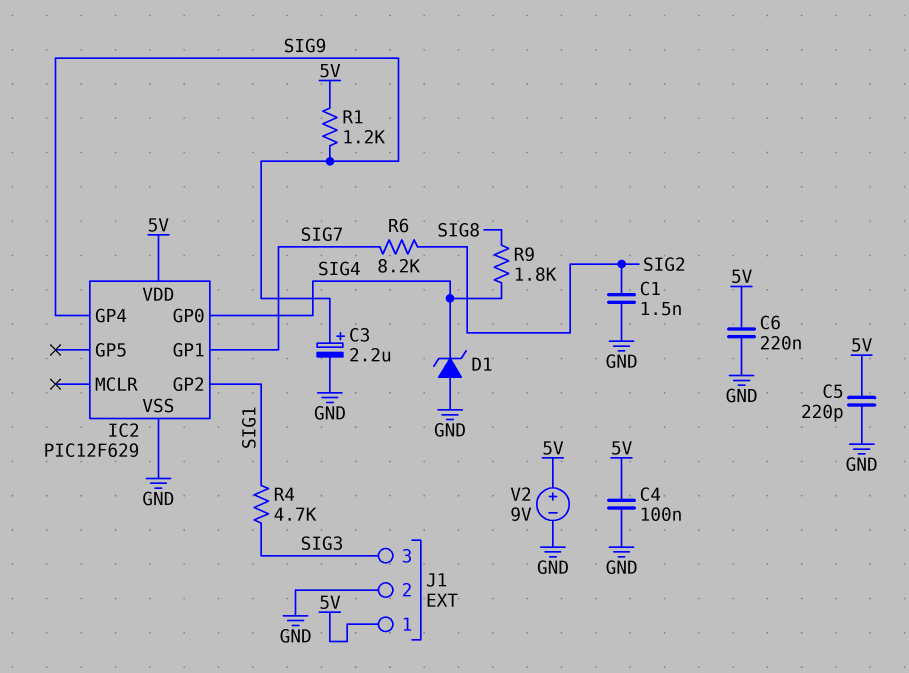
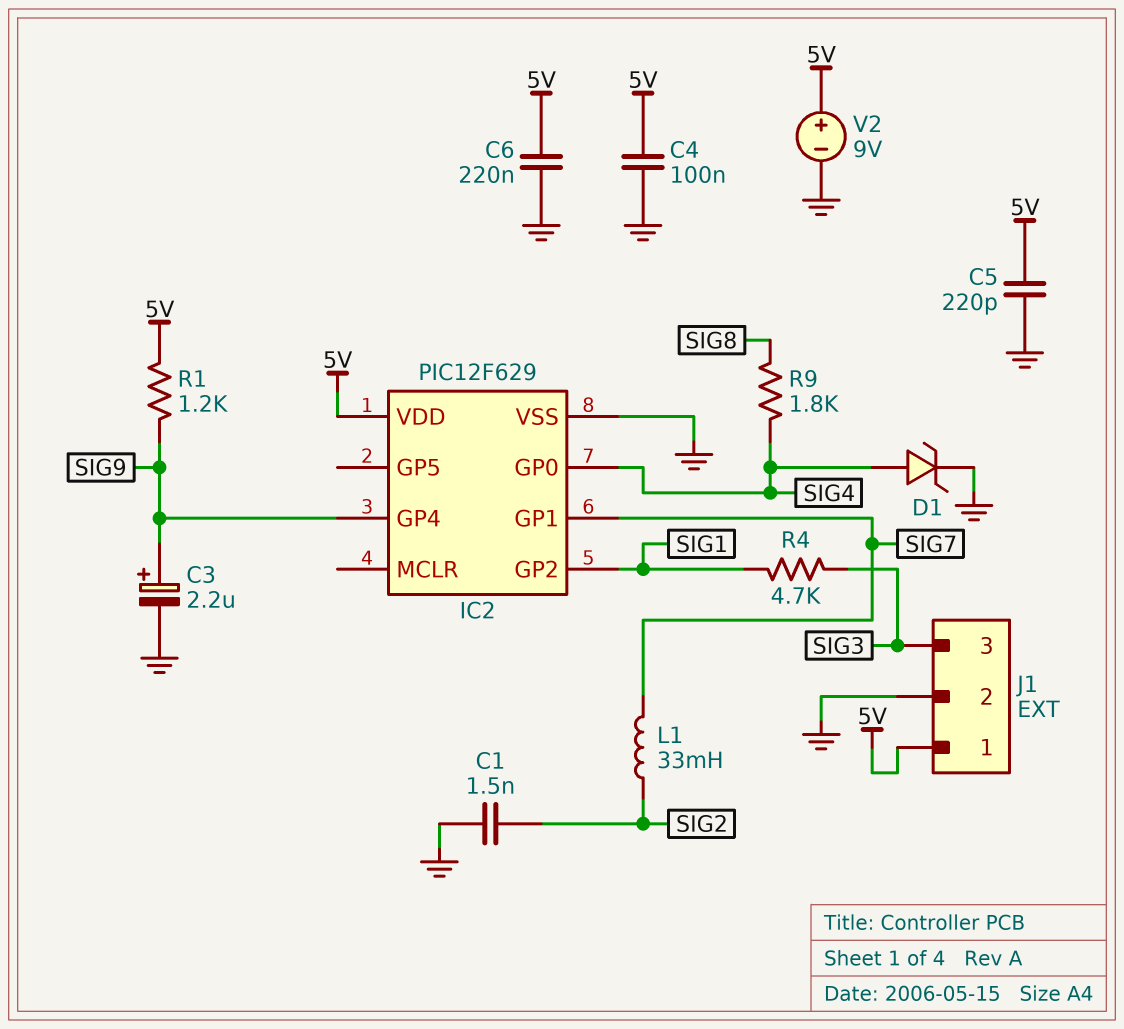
D1: zener (A GND, K SIG4) -> zener (A SIG4, K GND)
L1: none -> 33mH (SIG2, SIG7)
R6: 8.2k (SIG2, SIG7) -> none

